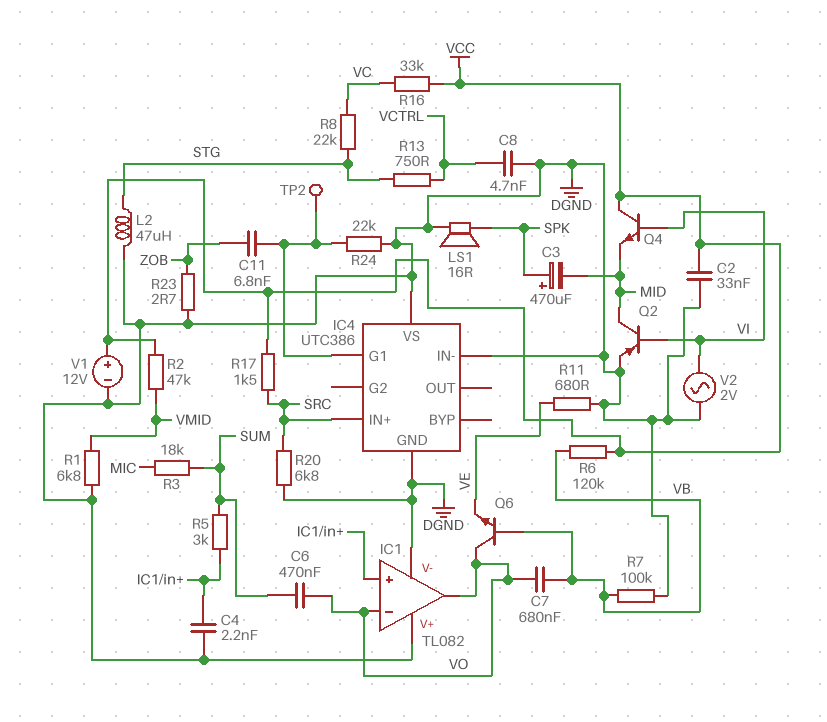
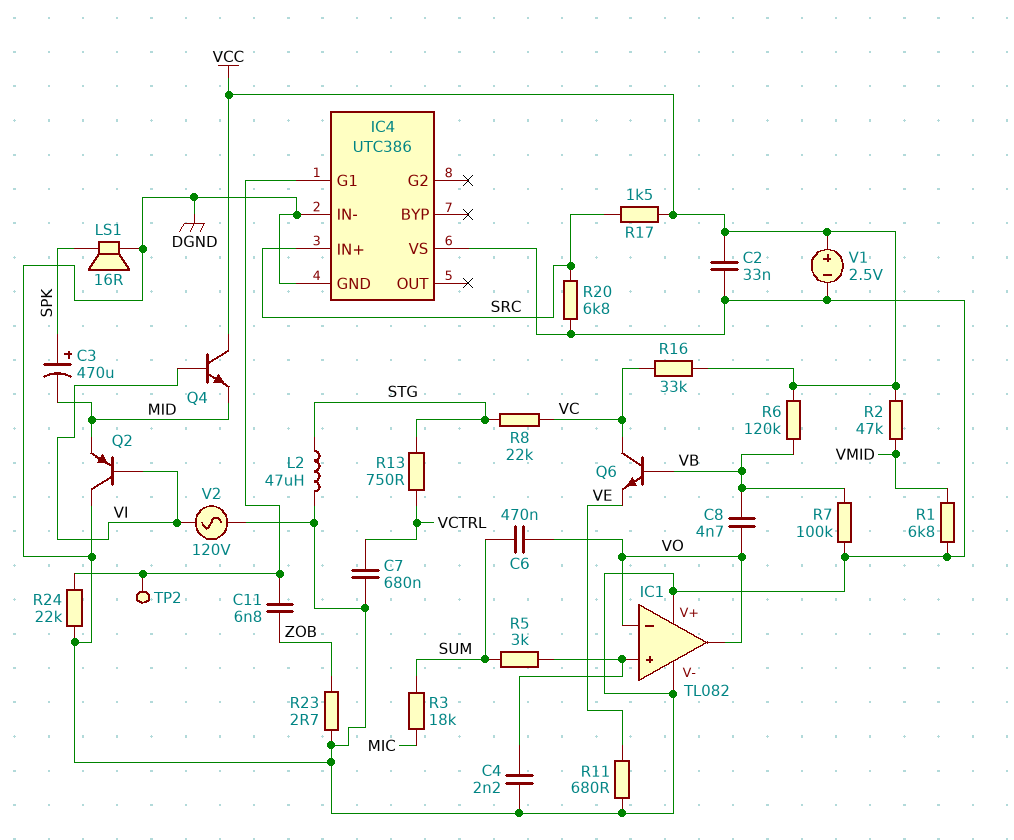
C7: 680nF (VB, VO) -> 680nF (DGND, VCTRL)
C8: 4.7nF (DGND, VCTRL) -> 4.7nF (VB, VO)
Q2: PNP (B VI, C MID, E DGND) -> PNP (B VI, C DGND, E MID)
Q6: NPN (B VB, C VO, E VE) -> NPN (B VB, C VC, E VE)
V1: 12V (plus VCC, minus DGND) -> 2.5V (plus VCC, minus DGND)
V2: AC 2V (DGND, VI) -> AC 120V (DGND, VI)

